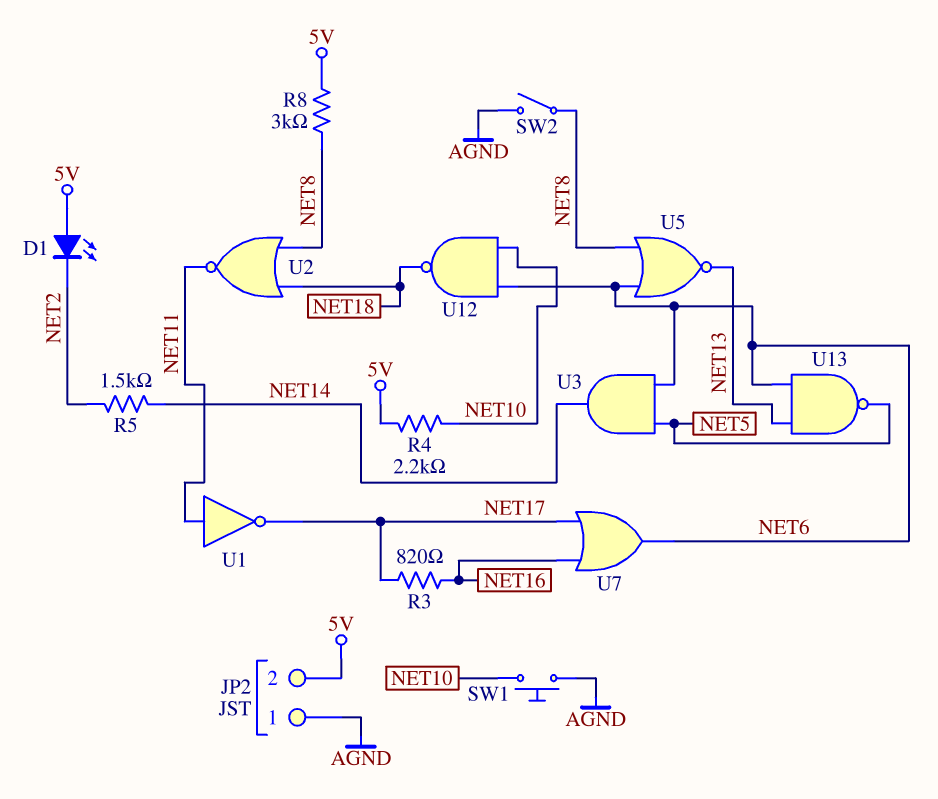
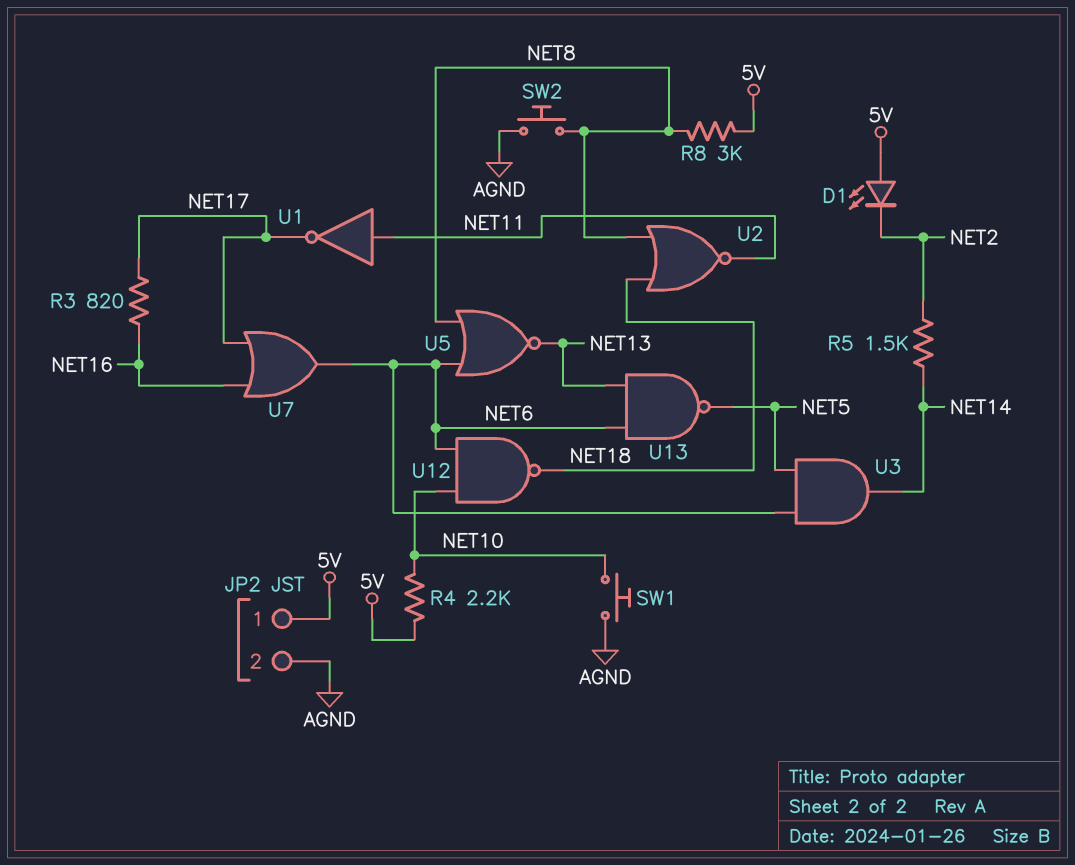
JP2 pin 1: AGND -> 5V
JP2 pin 2: 5V -> AGND
SW2: switch (AGND, NET8) -> button (AGND, NET8)

